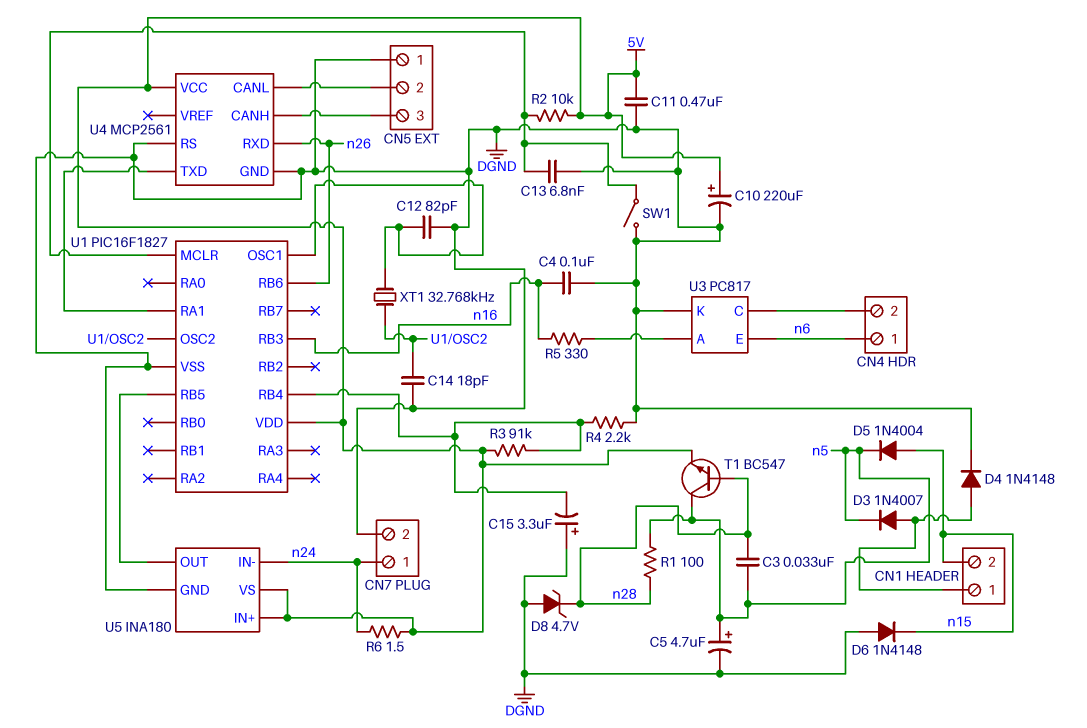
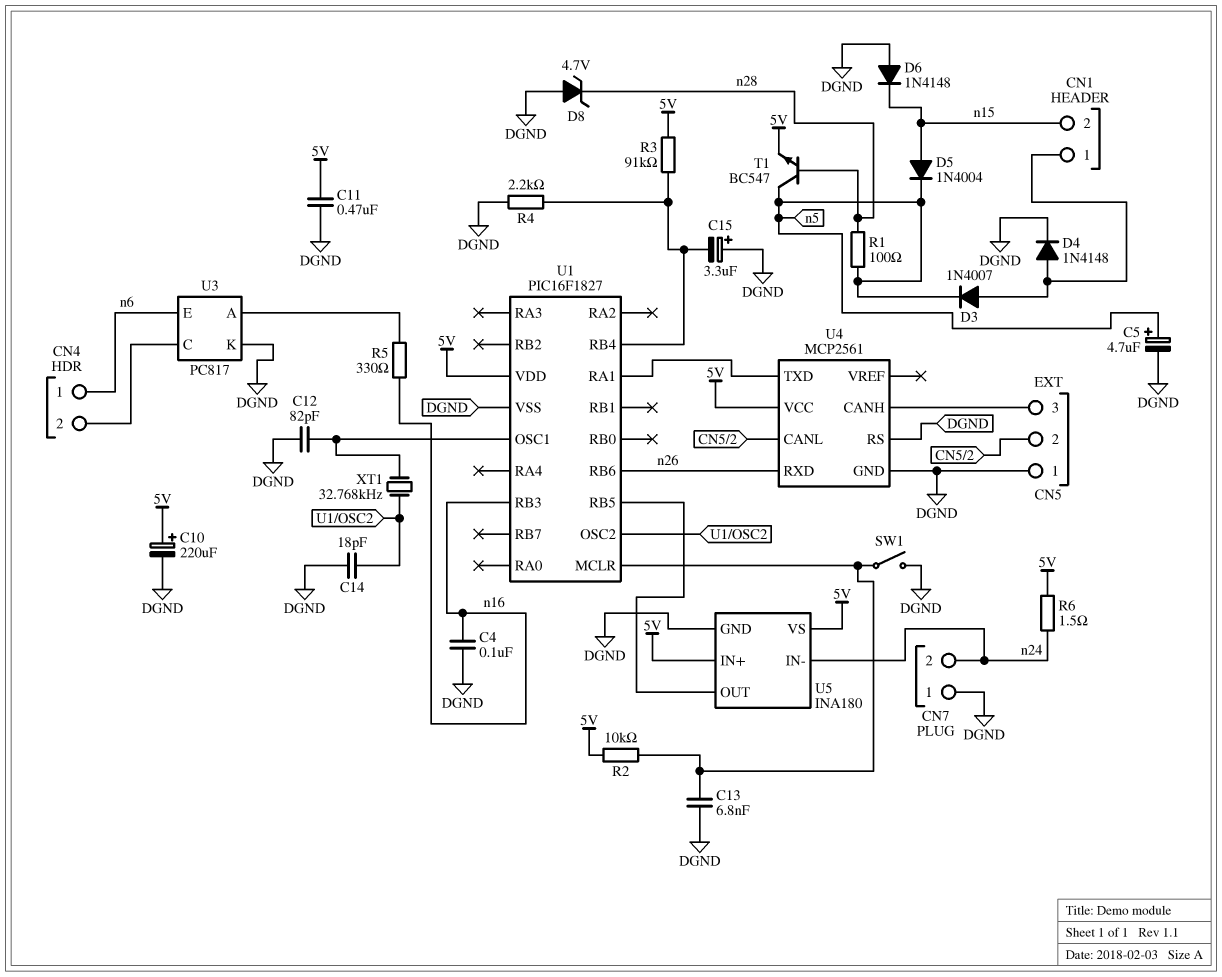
C3: 33nF (n5, n28) -> none
CN7 pin 1: n24 -> DGND
CN7 pin 2: DGND -> n24

